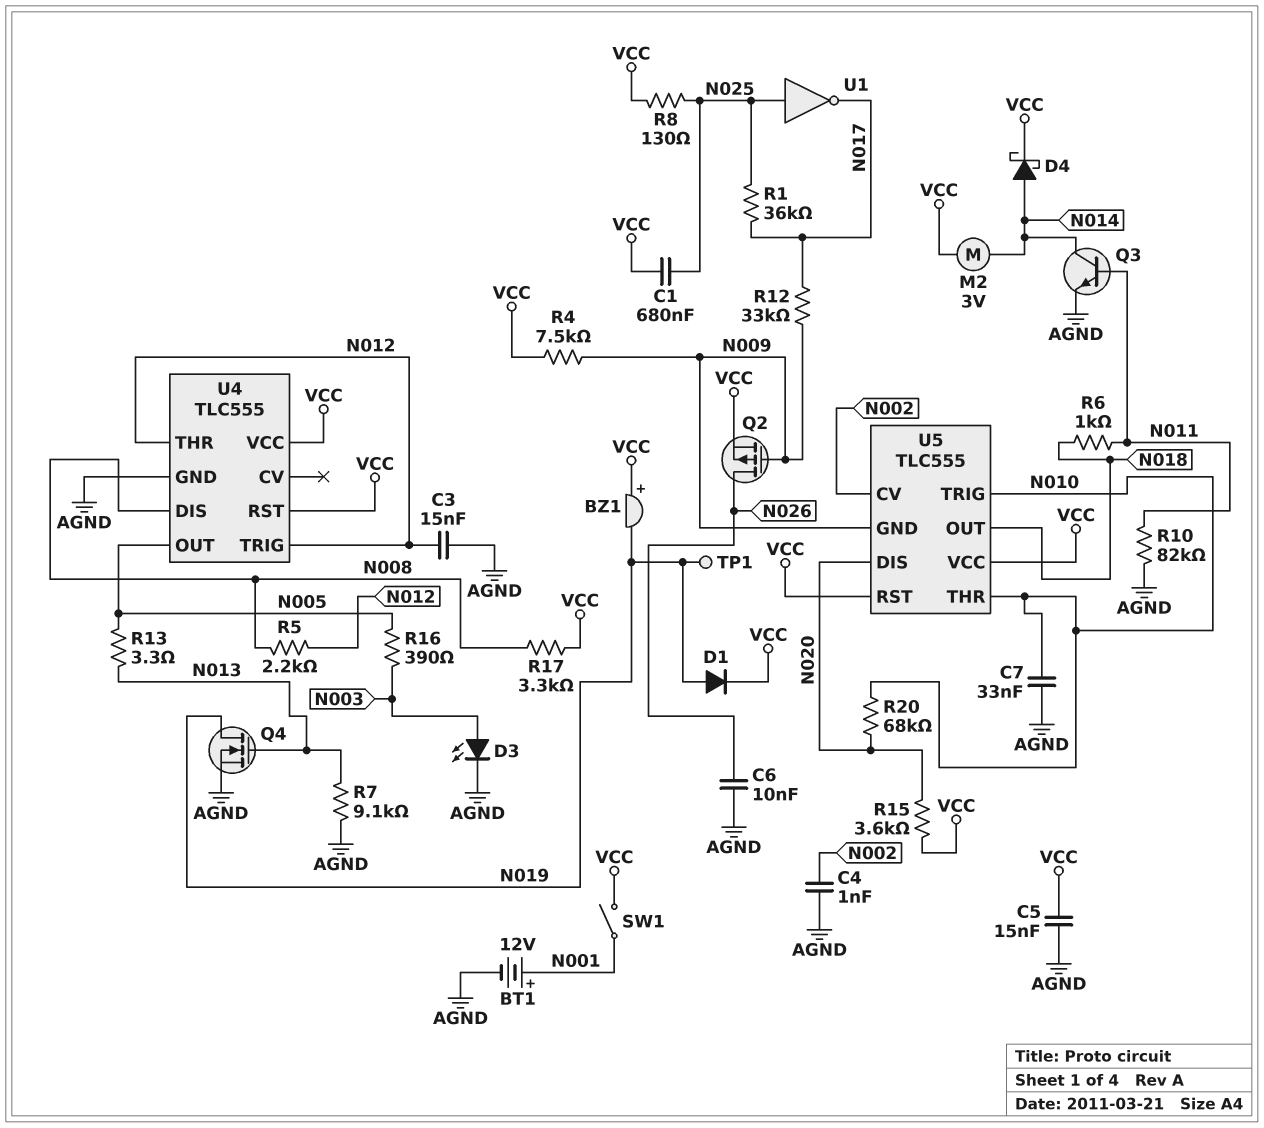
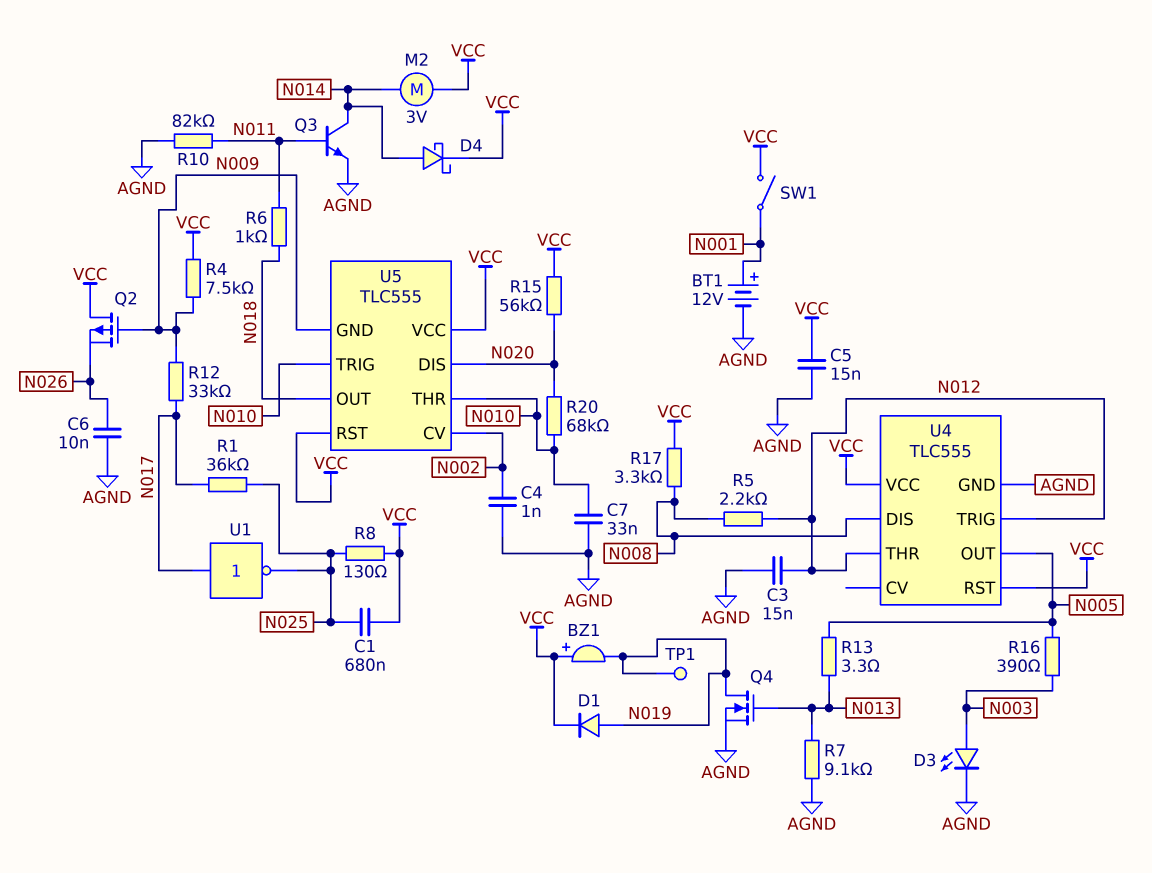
Q2: PMOS (G N009, D N026, S VCC) -> PMOS (G N009, D VCC, S N026)
R15: 3.6k (N020, VCC) -> 56k (N020, VCC)
U1: NOT (in N025, out N017) -> NOT (in N017, out N025)

